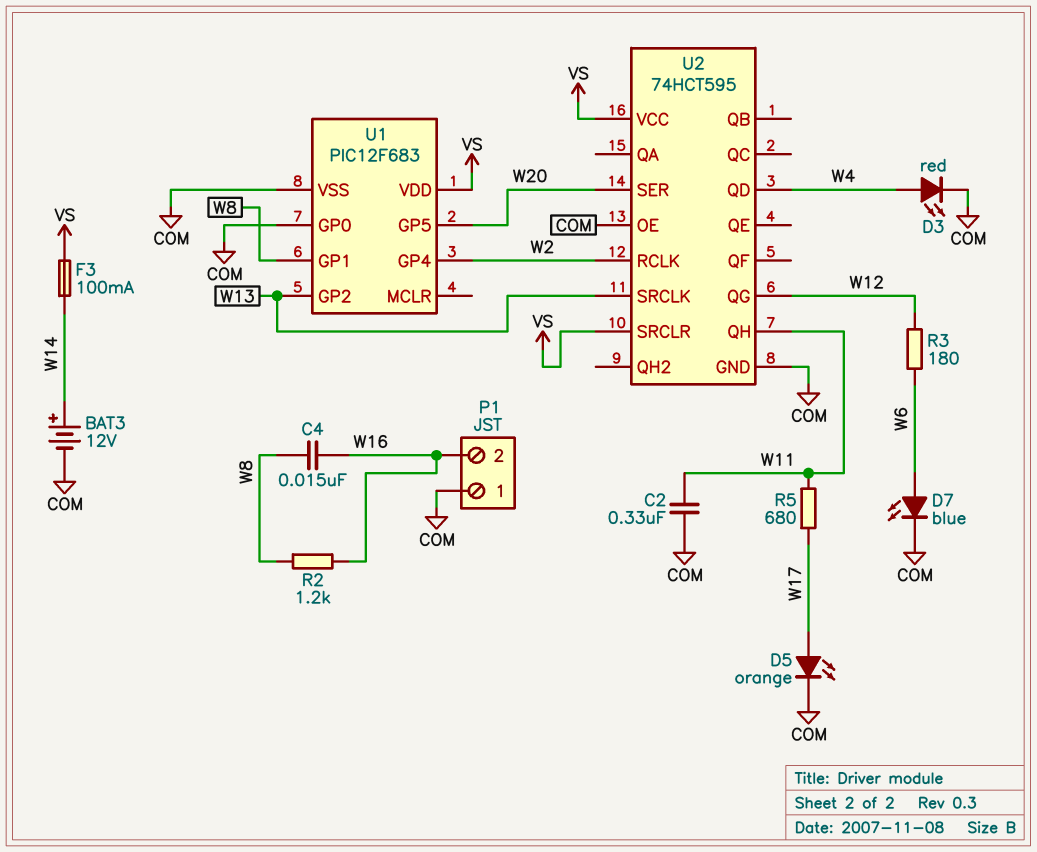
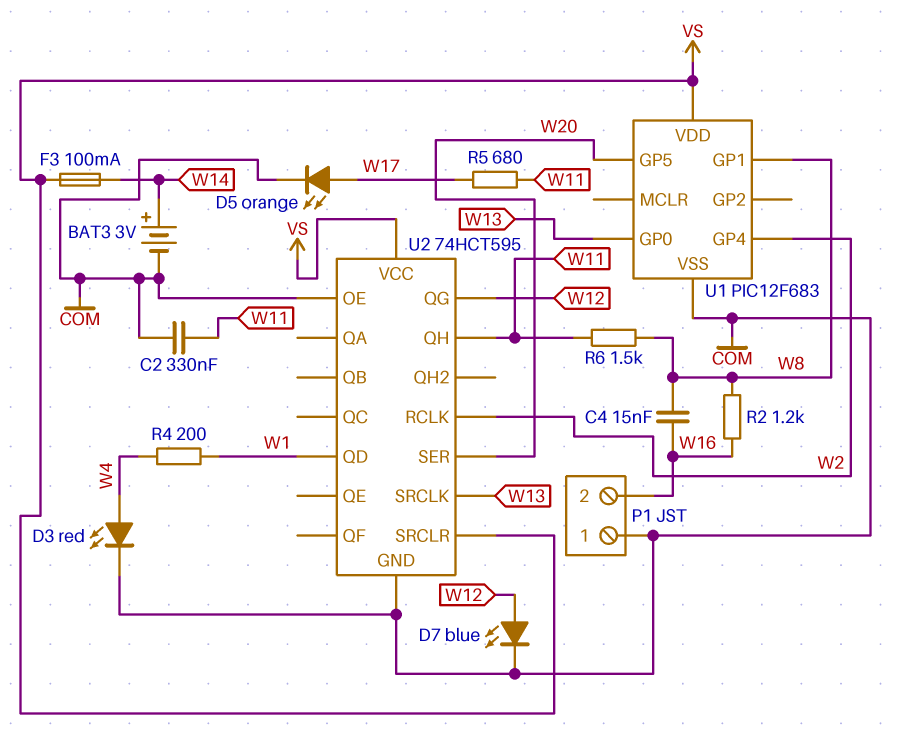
BAT3: 12V (plus W14, minus COM) -> 3V (plus W14, minus COM)
D7: LED blue (A W6, K COM) -> LED blue (A W12, K COM)
R3: 180 (W6, W12) -> none
R4: none -> 200 (W1, W4)
R6: none -> 1.5k (W8, W11)
U1 pin GP0: COM -> W13
U1 pin GP2: W13 -> none
U2 pin QD: W4 -> W1

